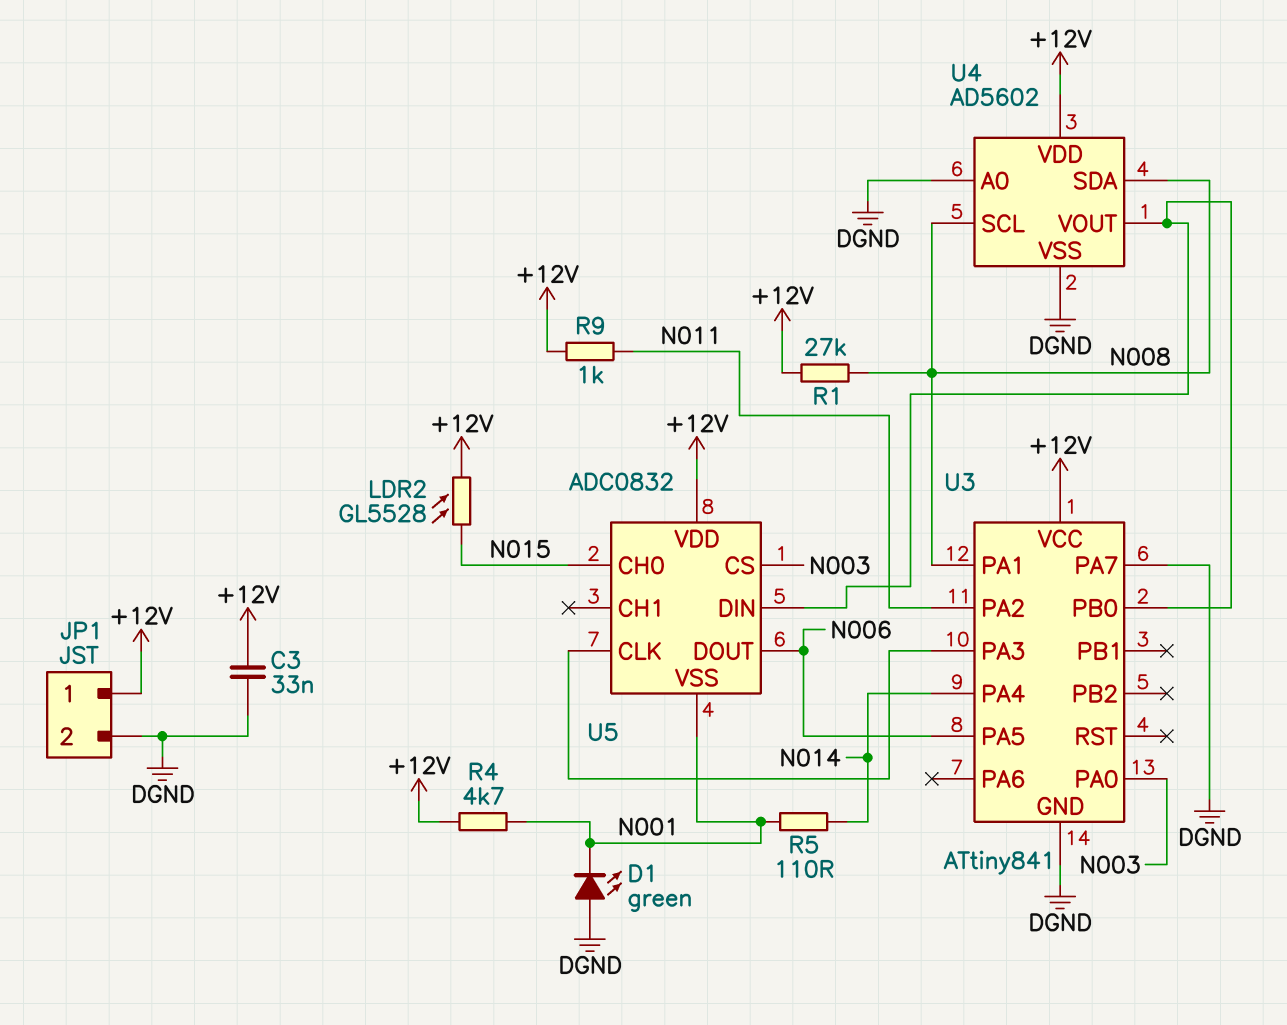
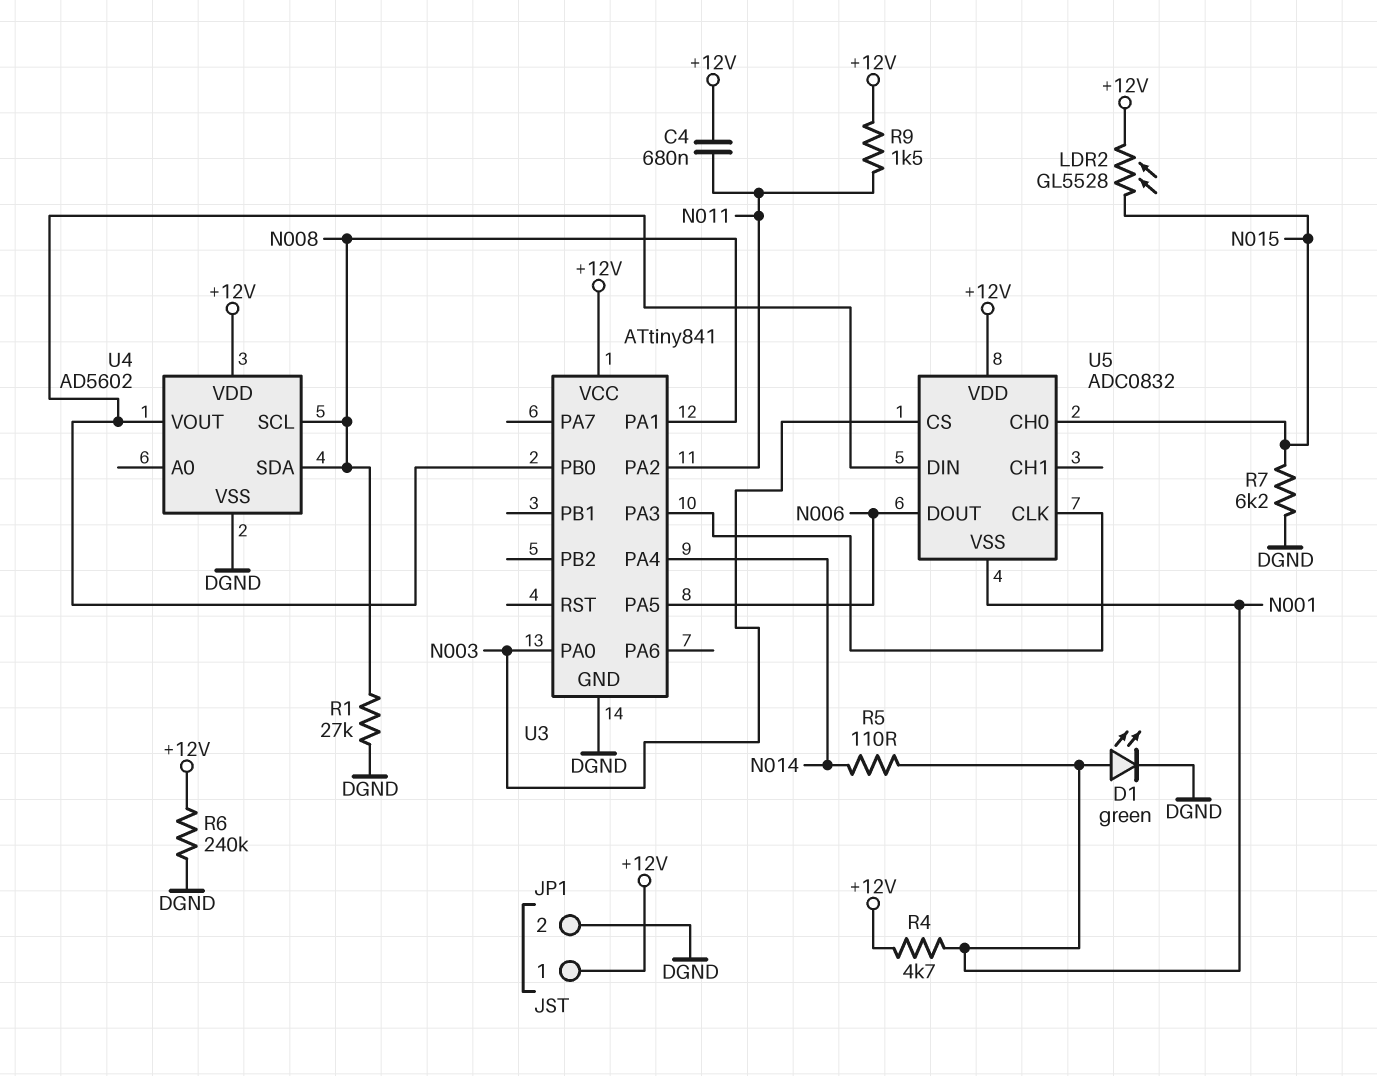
C3: 33nF (+12V, DGND) -> none
C4: none -> 680nF (+12V, N011)
D1: LED green (A DGND, K N001) -> LED green (A N001, K DGND)
R1: 27k (+12V, N008) -> 27k (DGND, N008)
R6: none -> 240k (+12V, DGND)
R7: none -> 6.2k (DGND, N015)
R9: 1k (+12V, N011) -> 1.5k (+12V, N011)
U3 pin PA7: DGND -> none
U4 pin A0: DGND -> none

